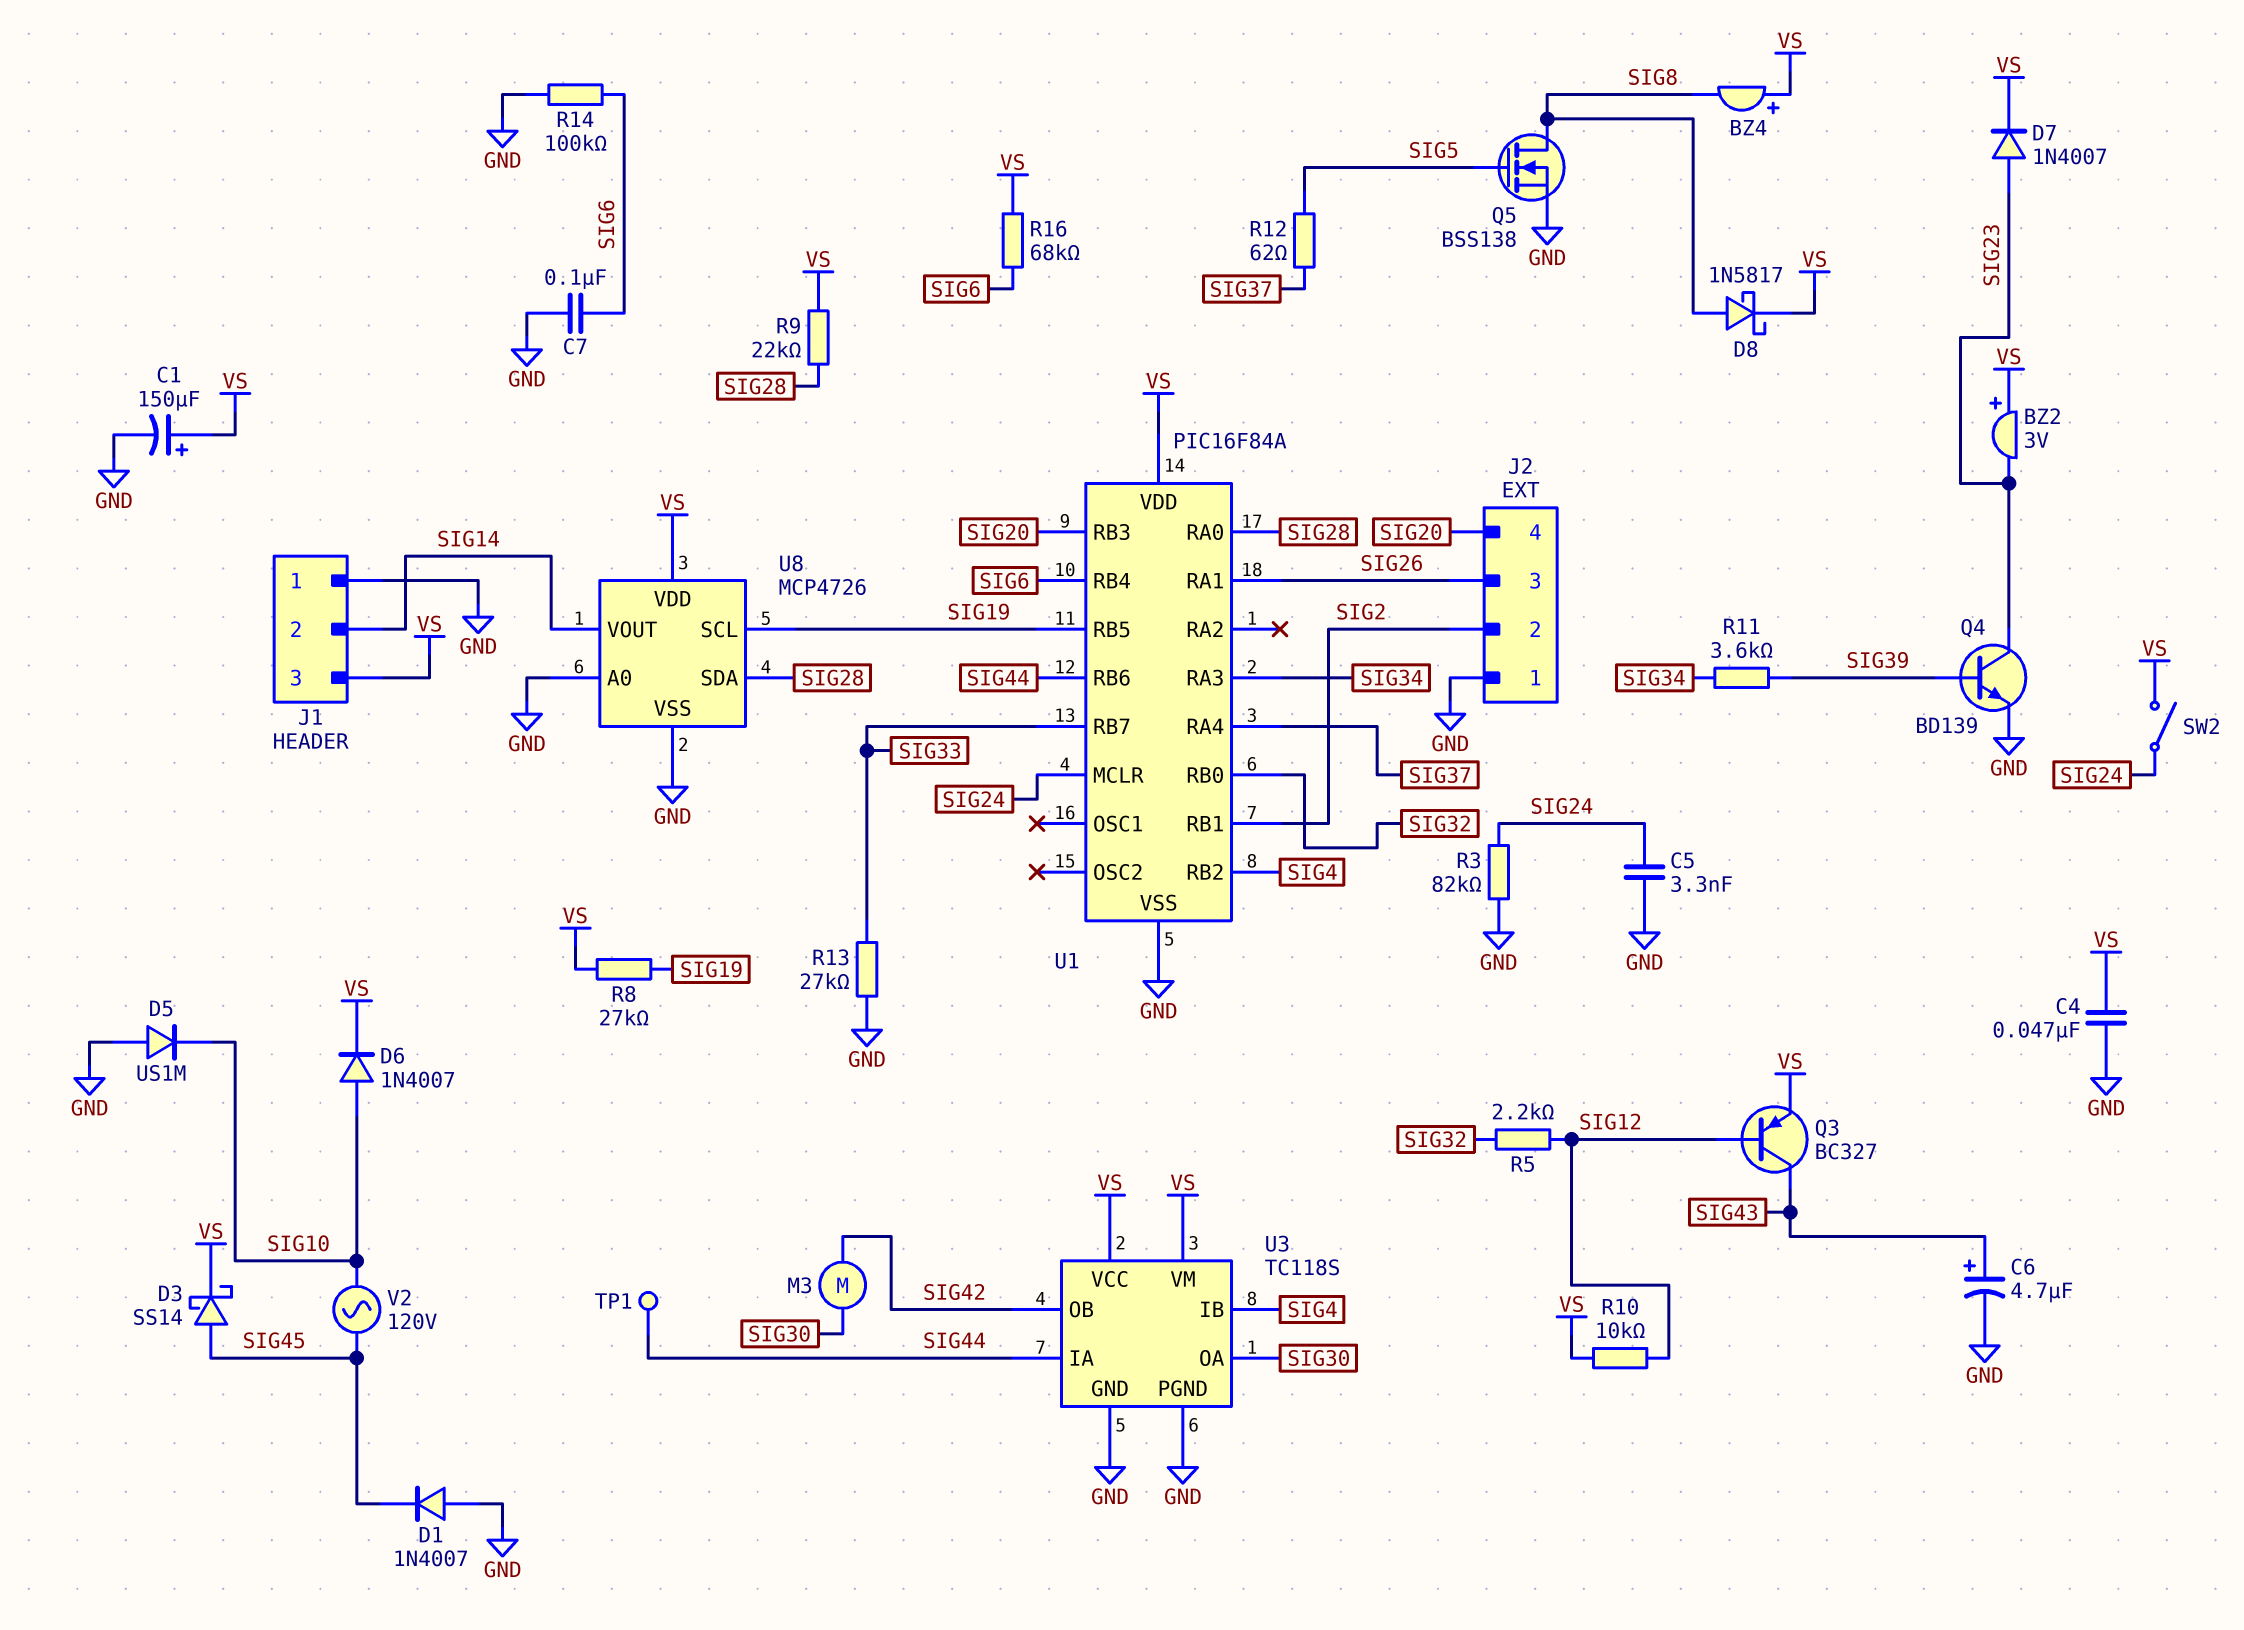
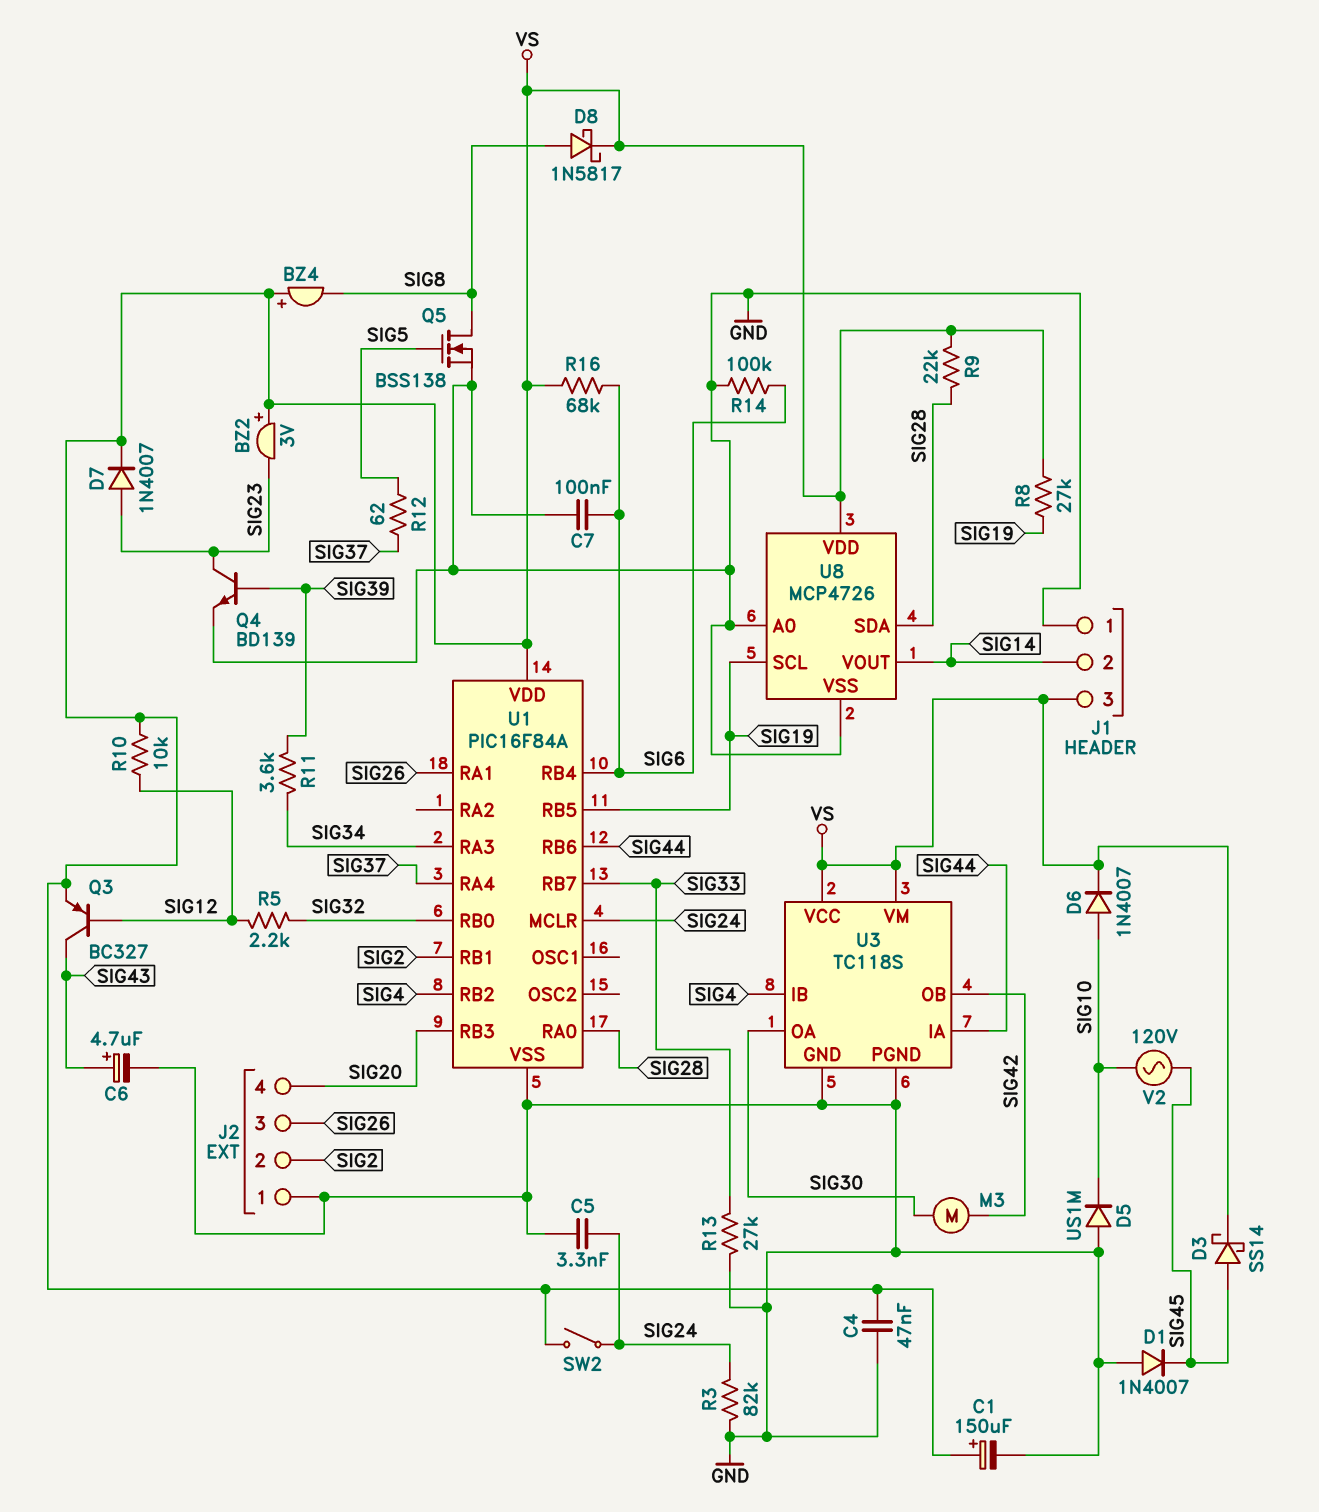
TP1: test point (SIG44) -> none

